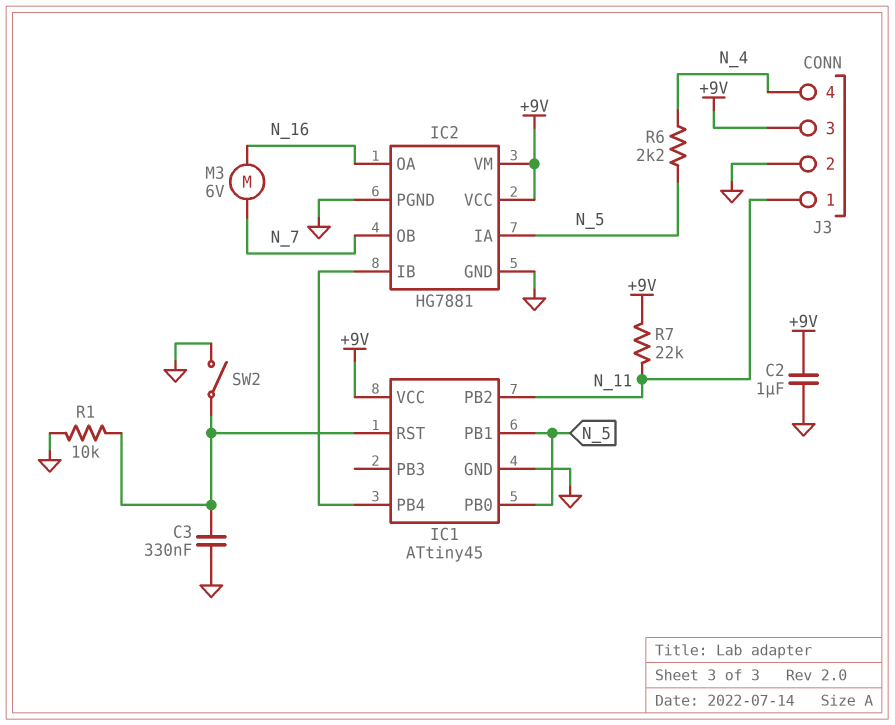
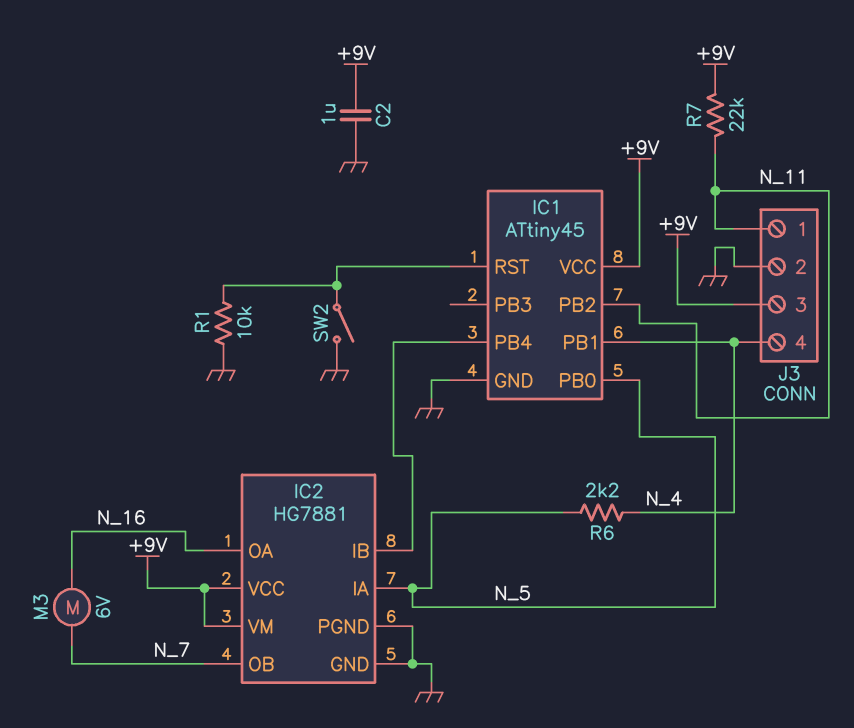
C3: 330nF (GND, IC1/RST) -> none
IC1 pin PB1: N_5 -> N_4

